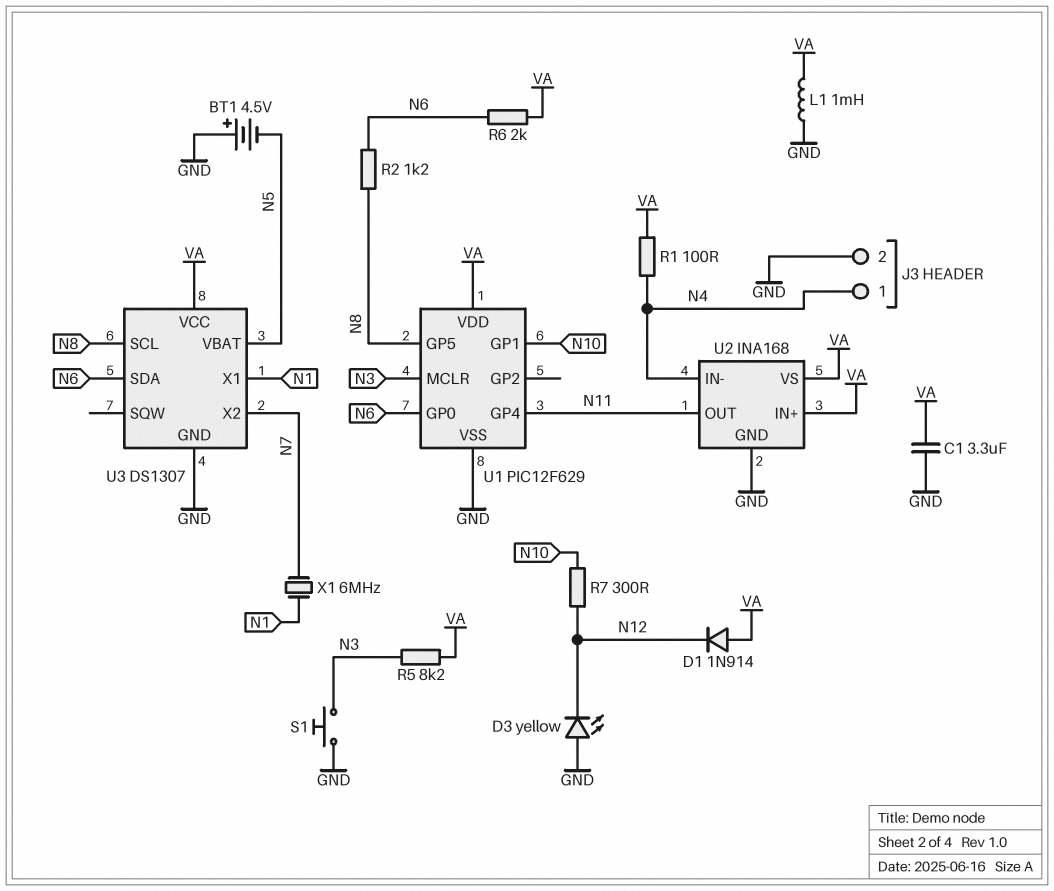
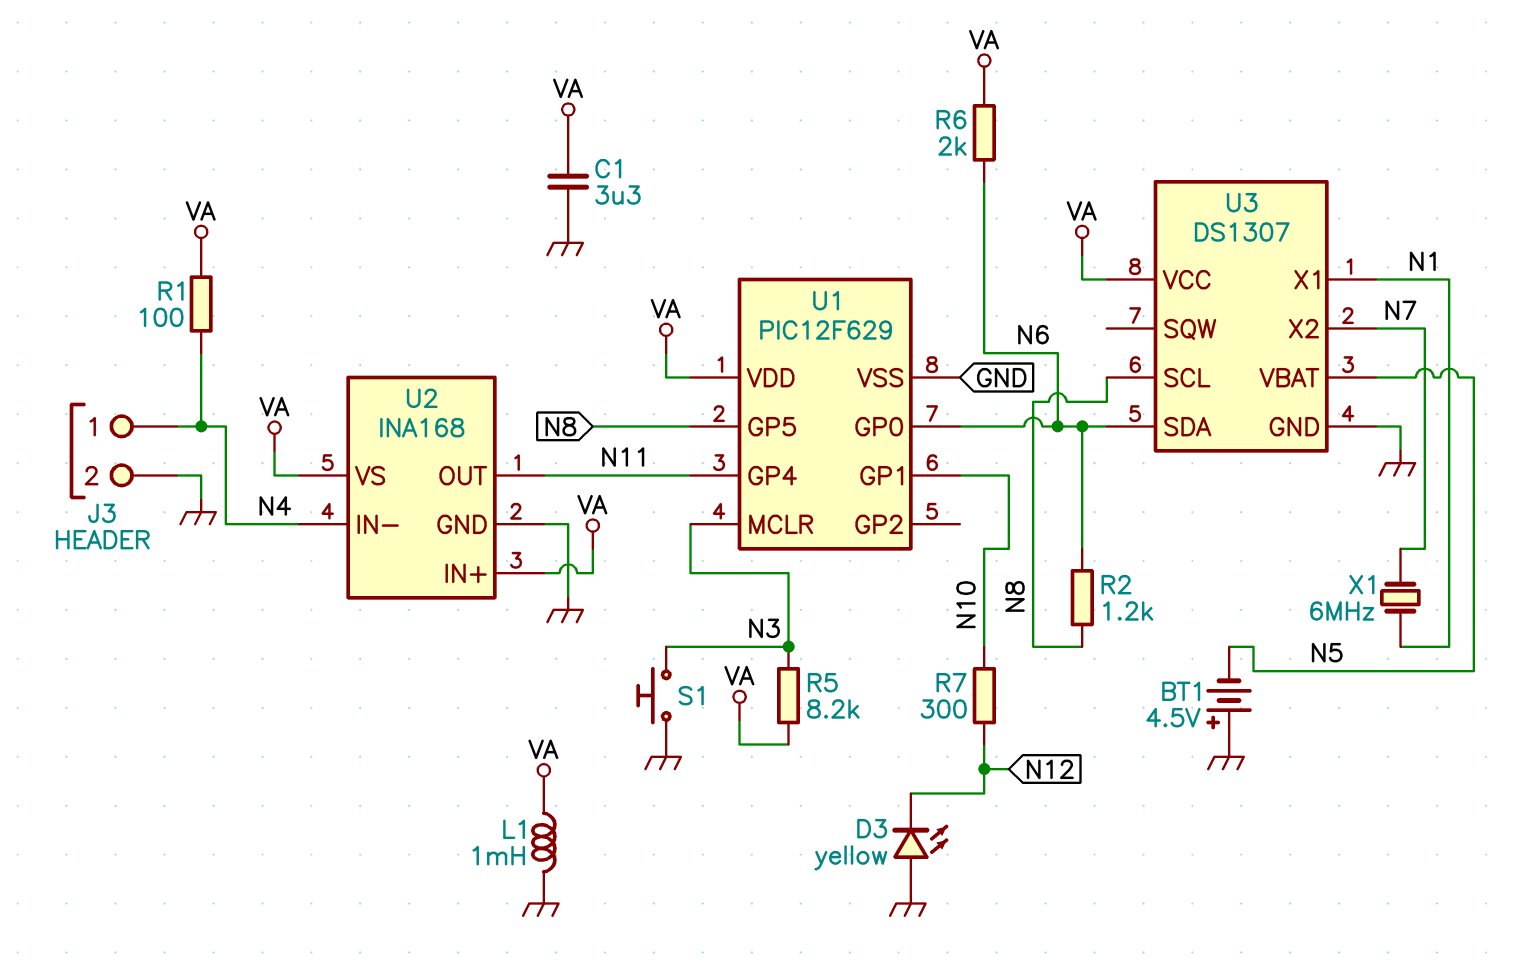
D1: diode 1N914 (A VA, K N12) -> none

